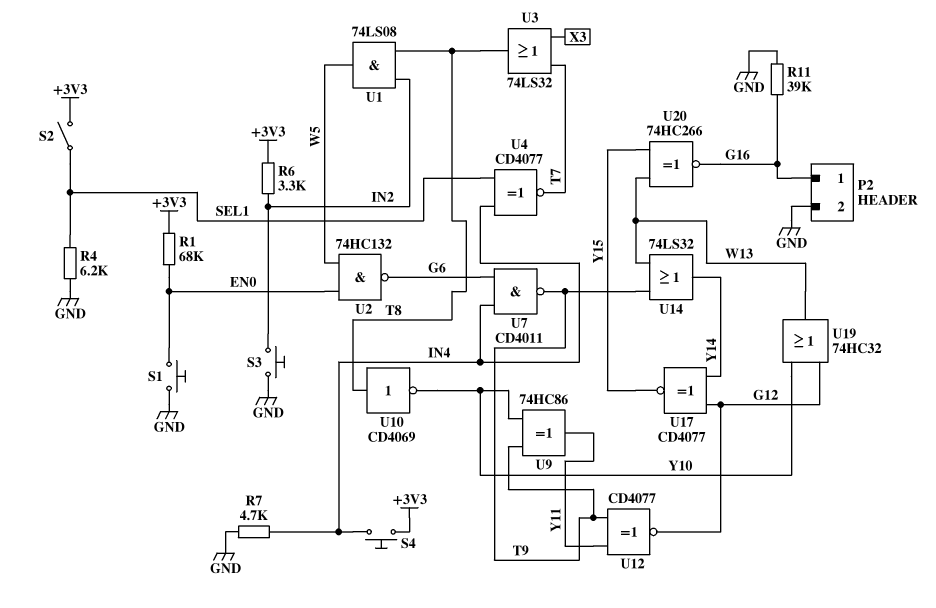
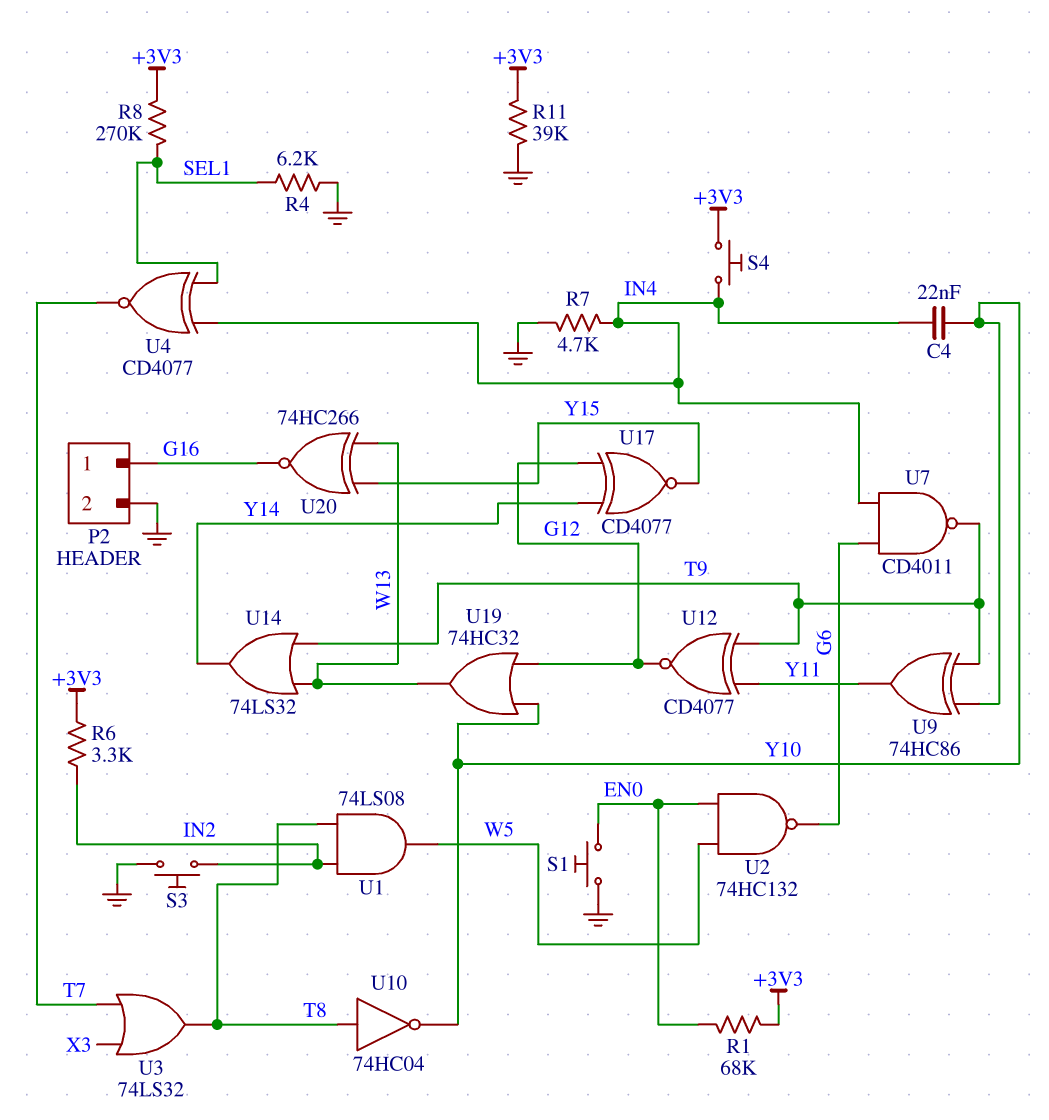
C4: none -> 22nF (IN4, Y10)
R8: none -> 270k (+3V3, SEL1)
R11: 39k (G16, GND) -> 39k (+3V3, GND)
S2: switch (+3V3, SEL1) -> none
U10: NOT CD4069 (in T8, out Y10) -> NOT 74HC04 (in T8, out Y10)

